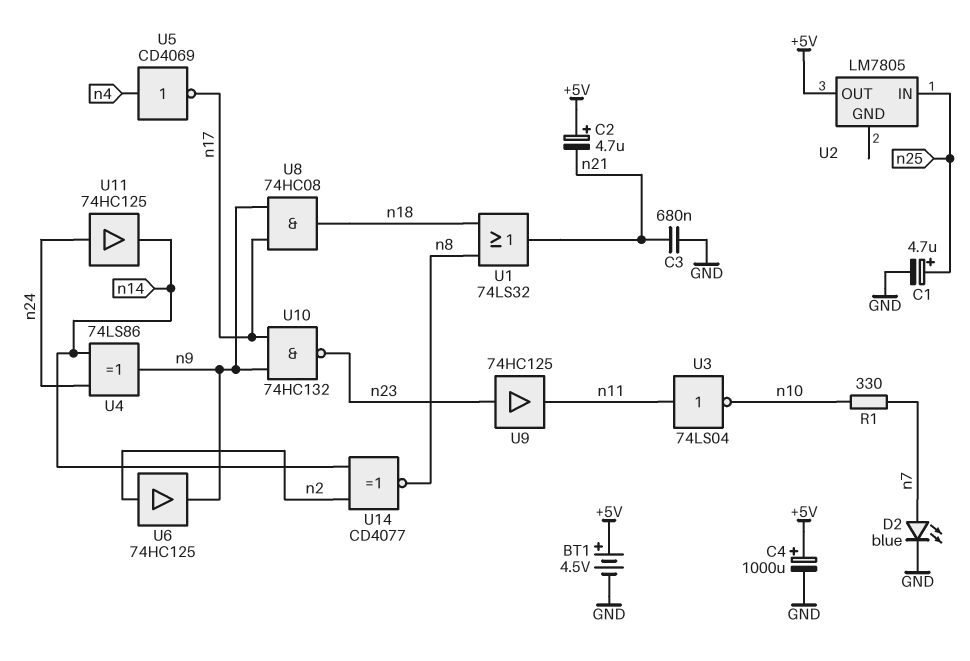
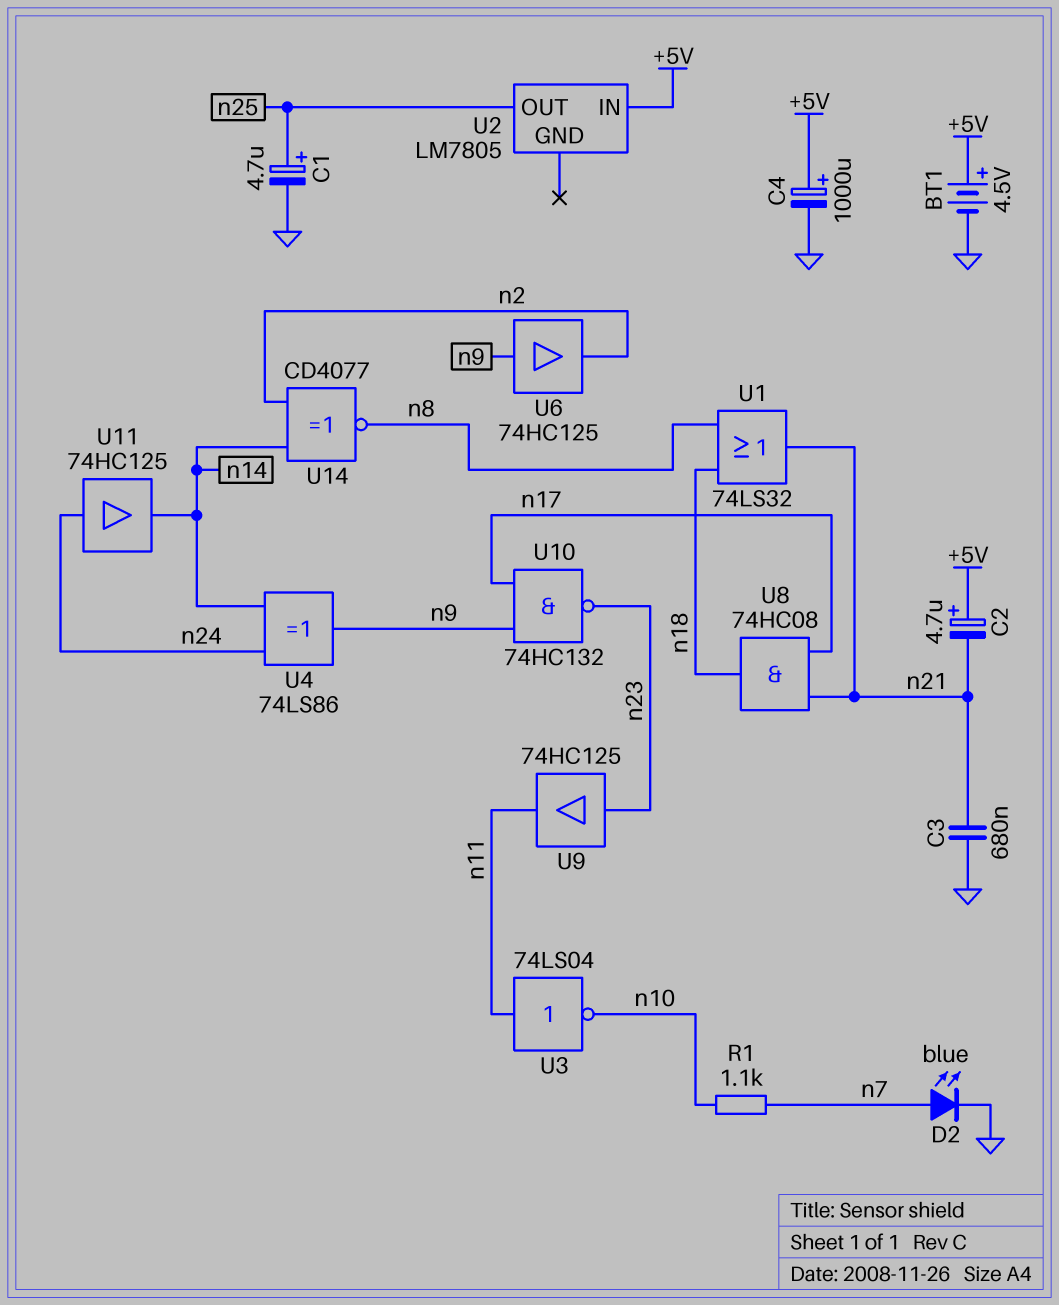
R1: 330 (n7, n10) -> 1.1k (n7, n10)
U2 pin IN: n25 -> +5V
U2 pin OUT: +5V -> n25
U5: NOT CD4069 (in n4, out n17) -> none
U6: buffer 74HC125 (in n2, out n9) -> buffer 74HC125 (in n9, out n2)
U8: AND 74HC08 (in n9, in n17, out n18) -> AND 74HC08 (in n17, in n21, out n18)

